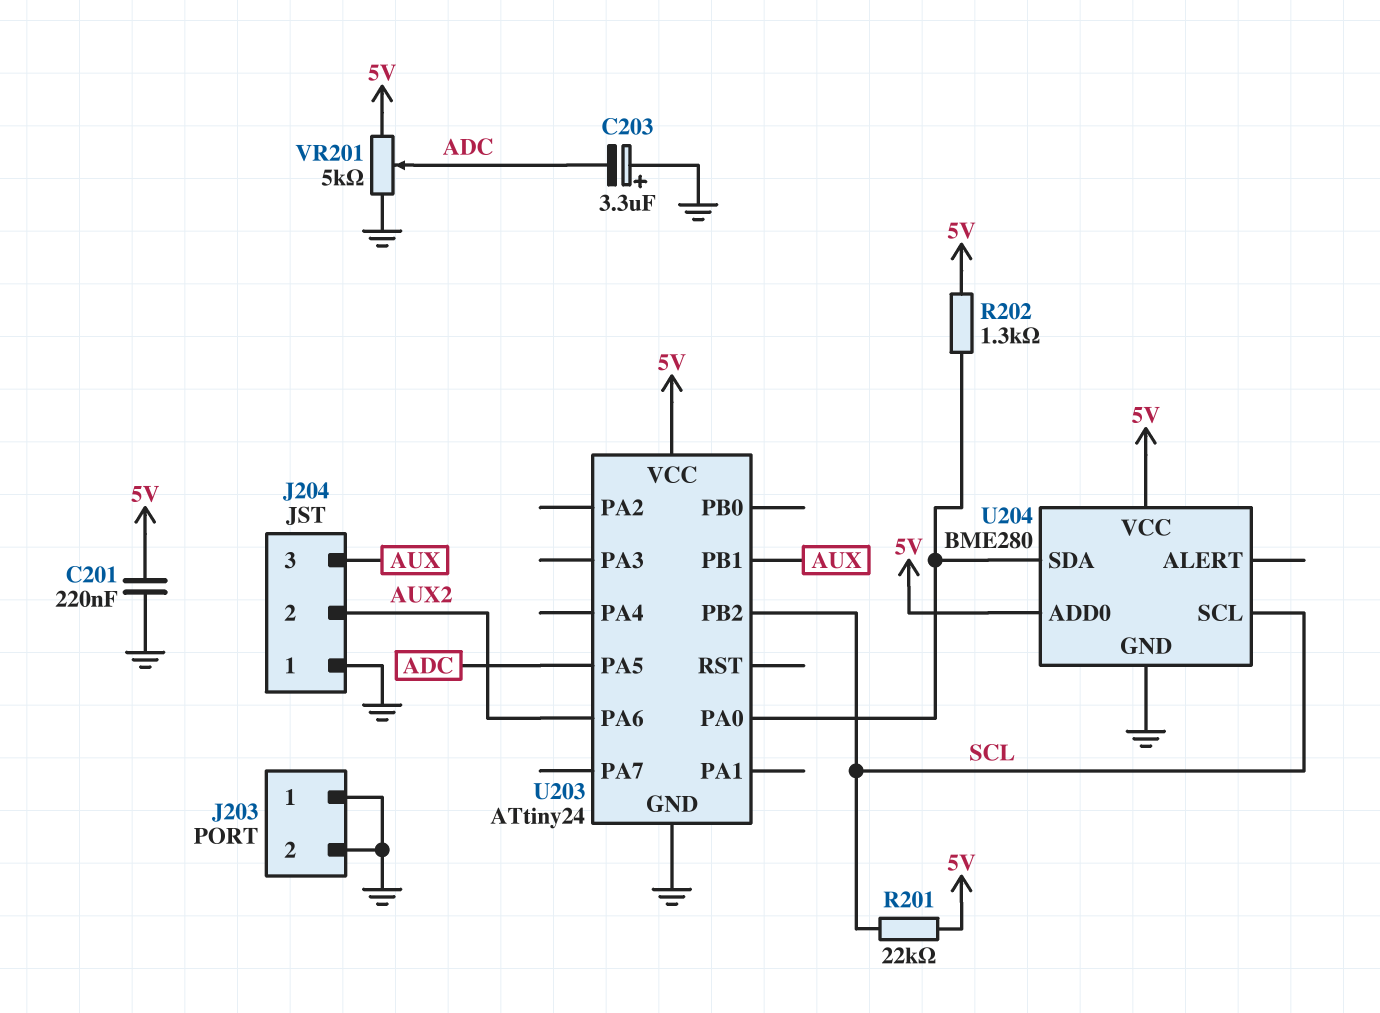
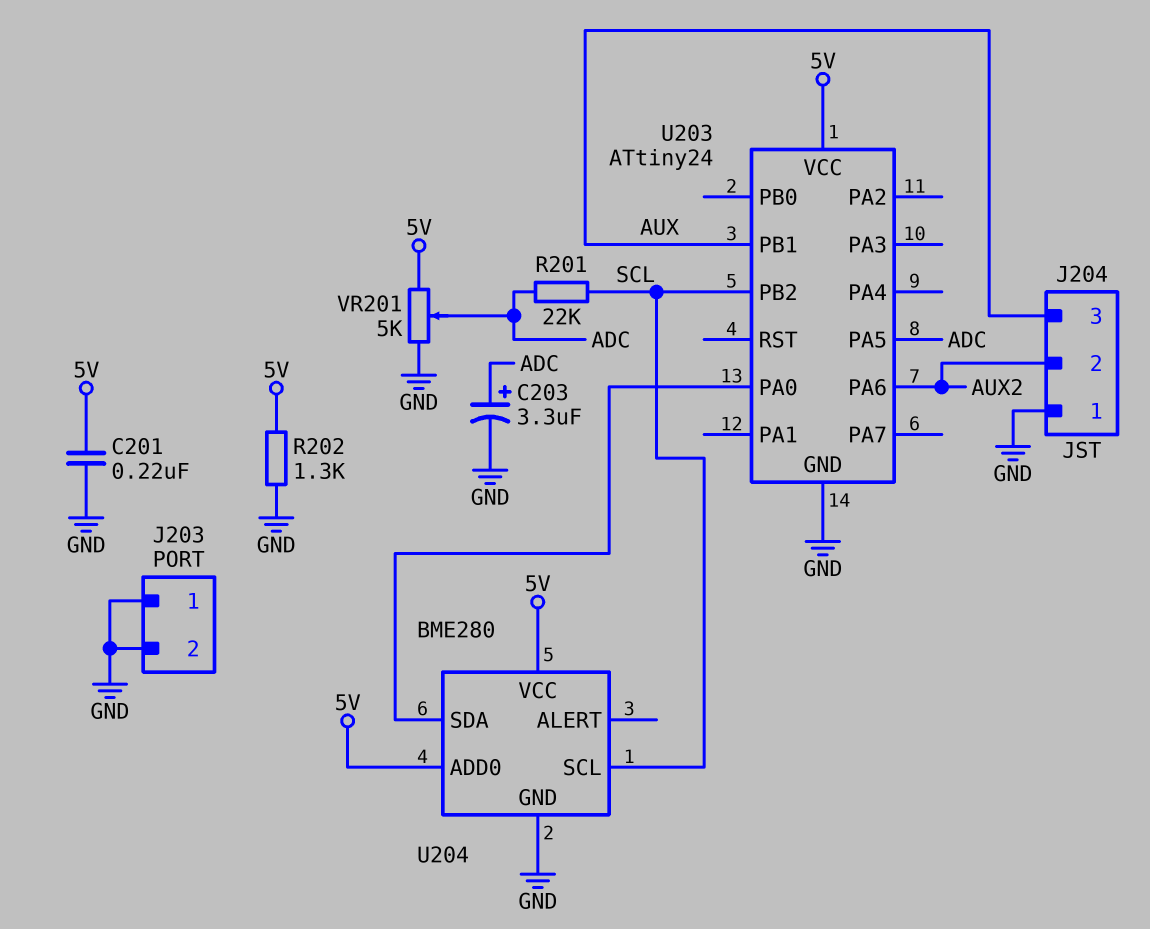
C203: 3.3uF (plus GND, minus ADC) -> 3.3uF (plus ADC, minus GND)
R201: 22k (5V, SCL) -> 22k (ADC, SCL)
R202: 1.3k (5V, U203/PA0) -> 1.3k (5V, GND)

